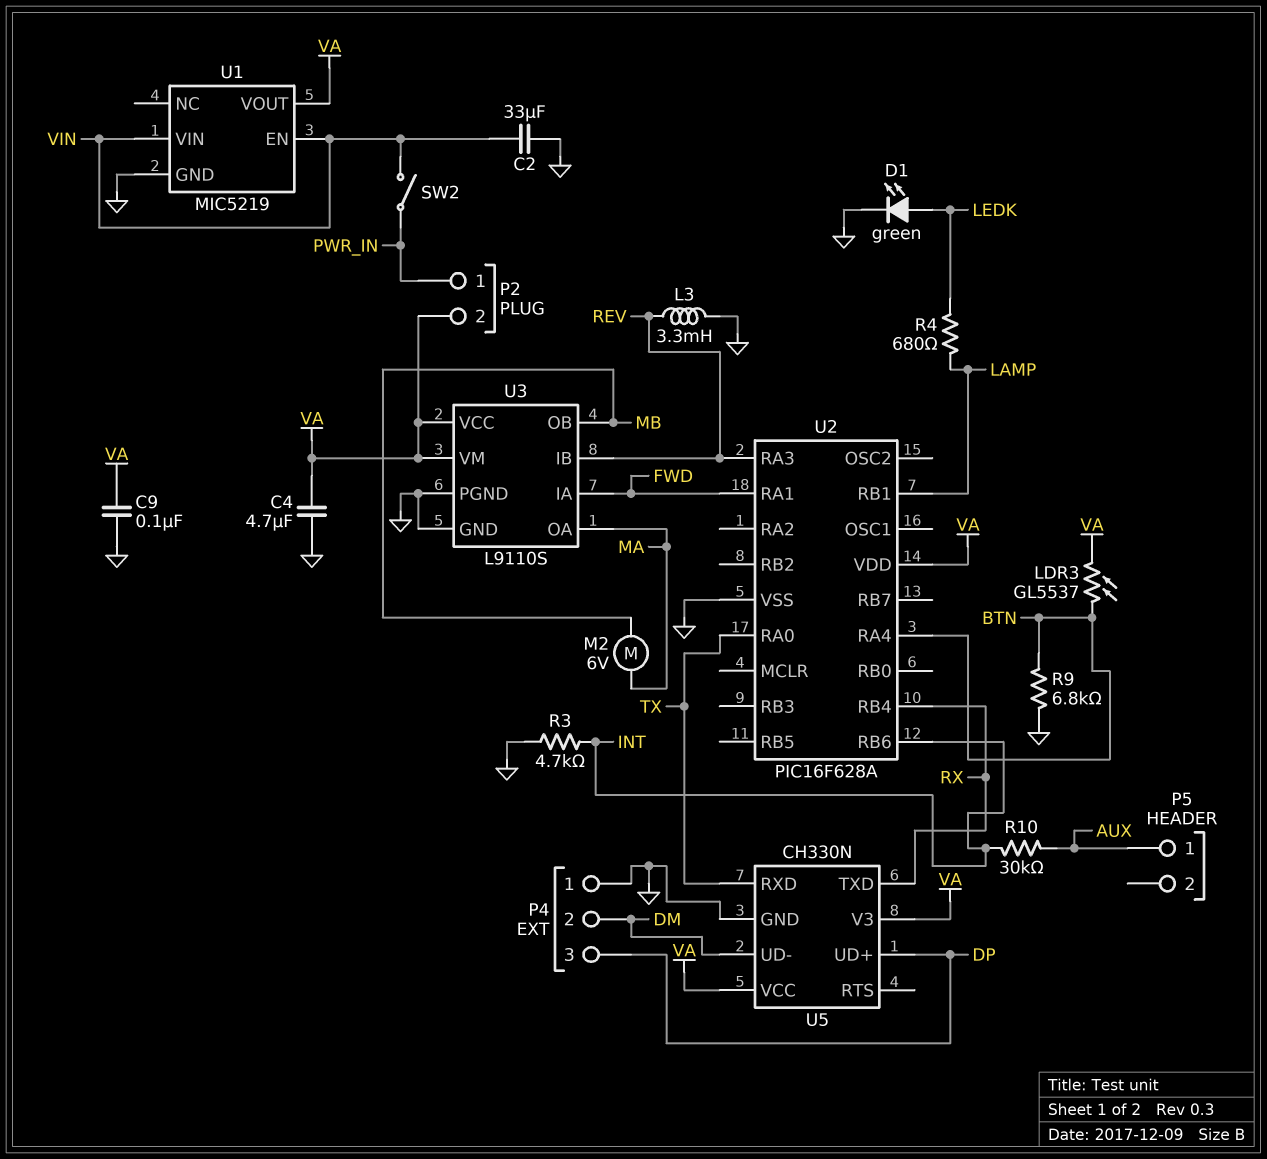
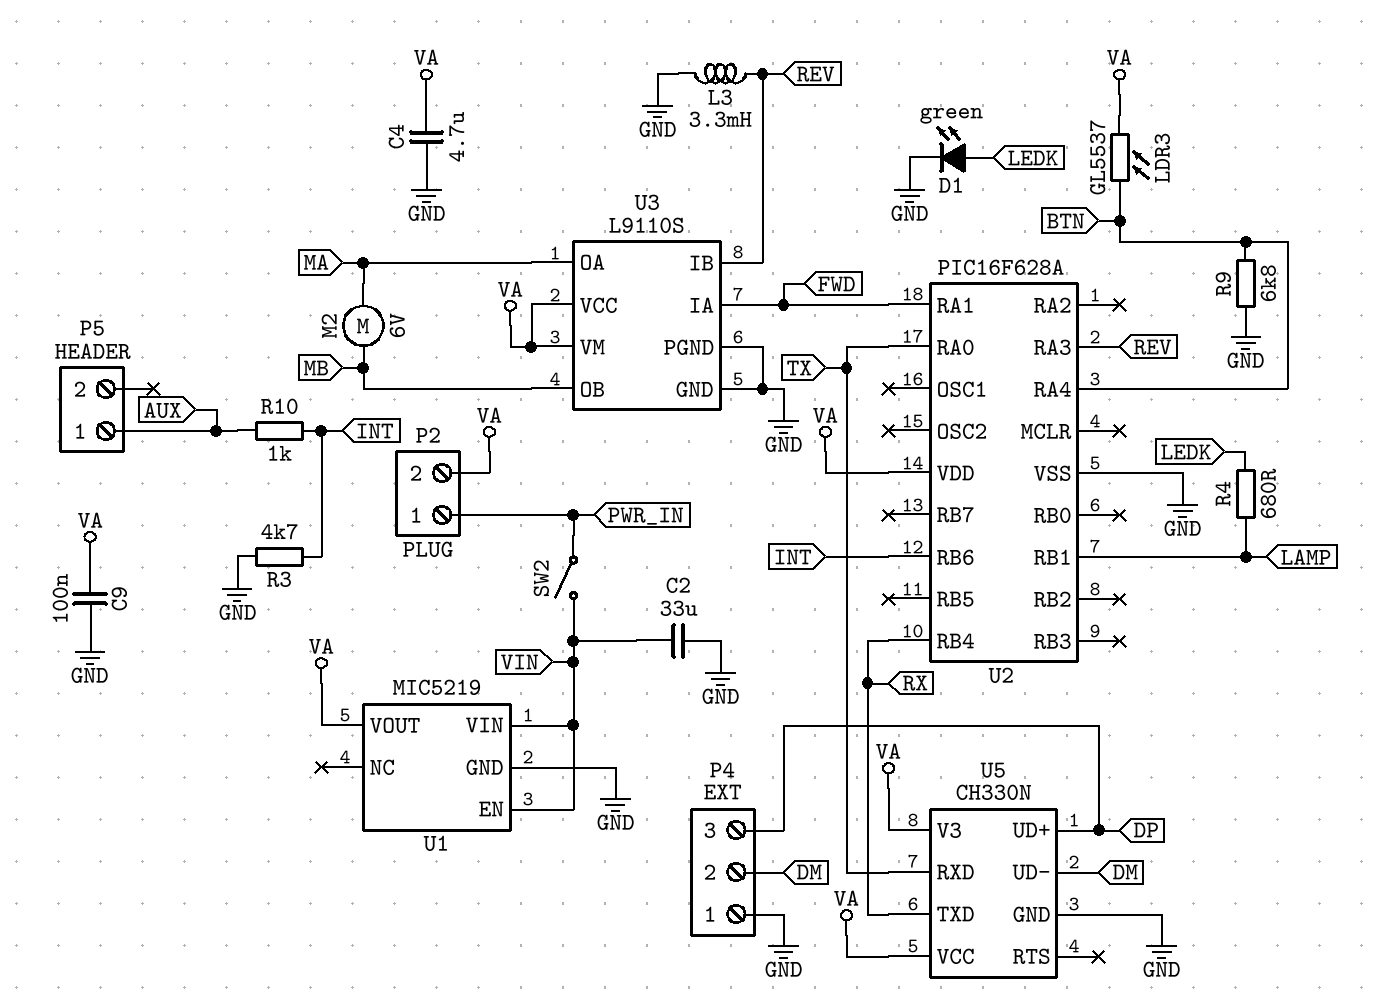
R10: 30k (AUX, INT) -> 1k (AUX, INT)

